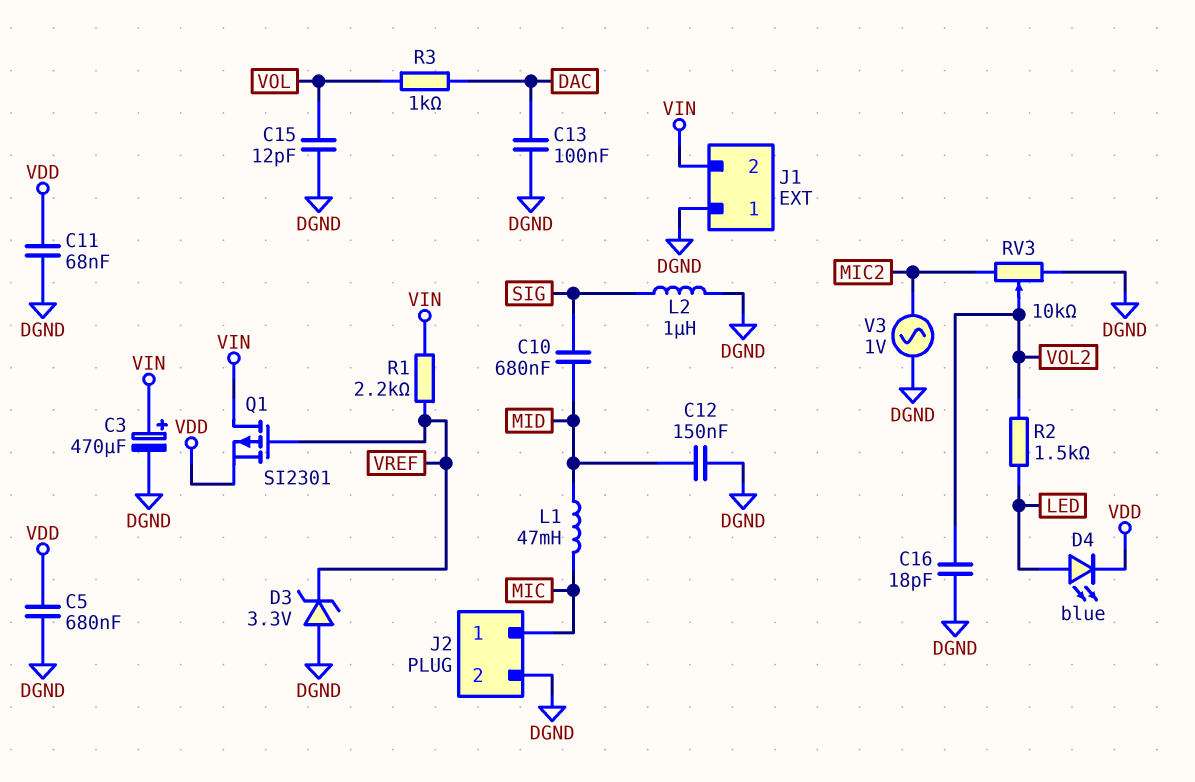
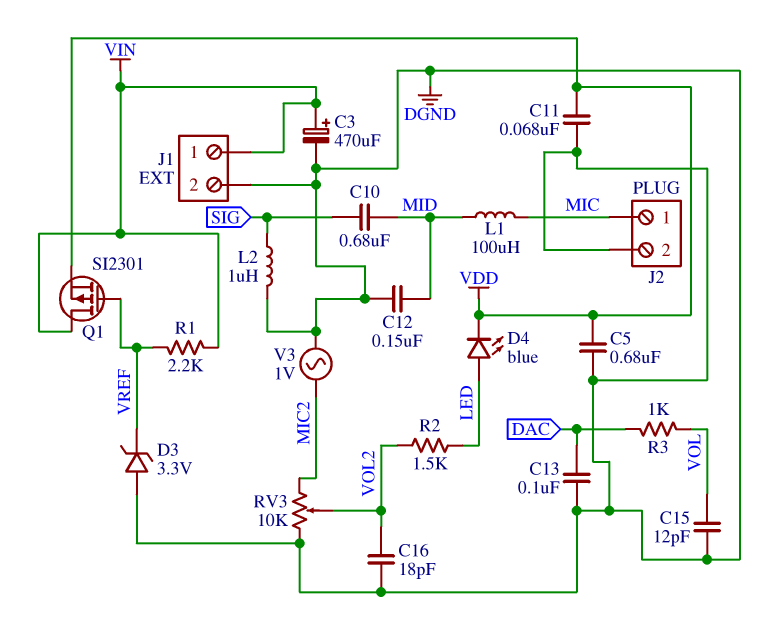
J1 pin 1: DGND -> VIN
J1 pin 2: VIN -> DGND
L1: 47mH (MIC, MID) -> 100uH (MIC, MID)

